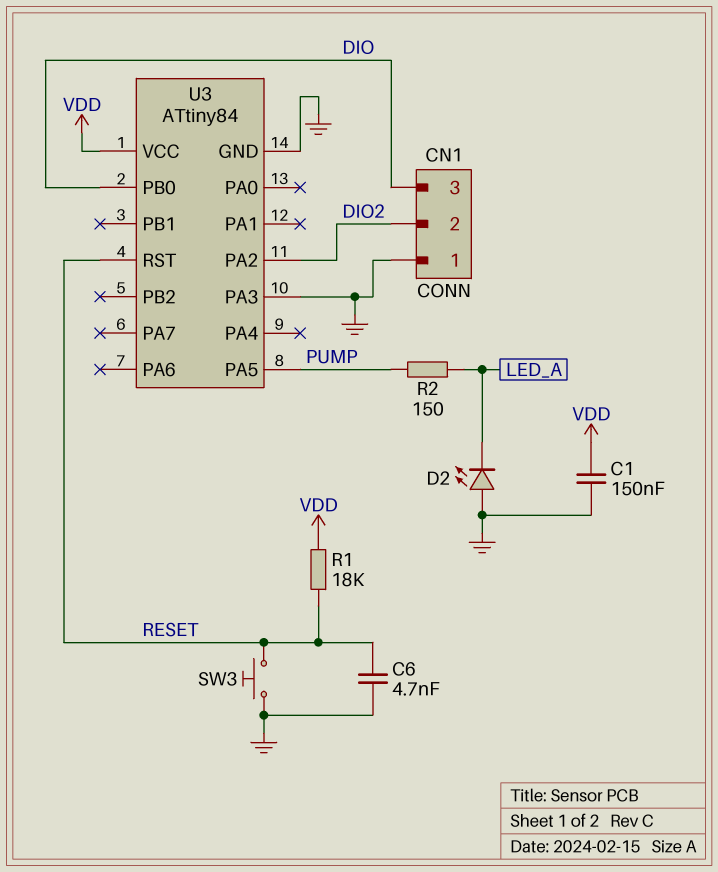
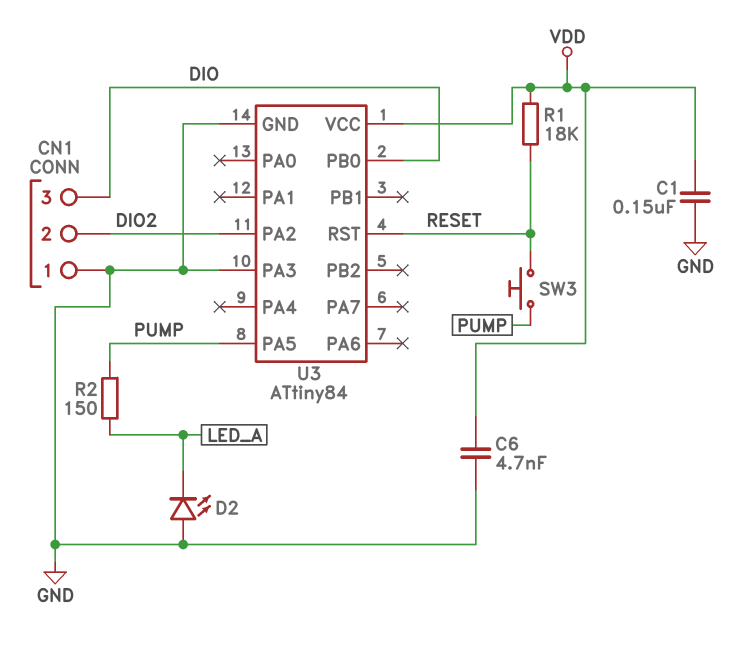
C6: 4.7nF (GND, RESET) -> 4.7nF (GND, VDD)
SW3: button (GND, RESET) -> button (PUMP, RESET)

